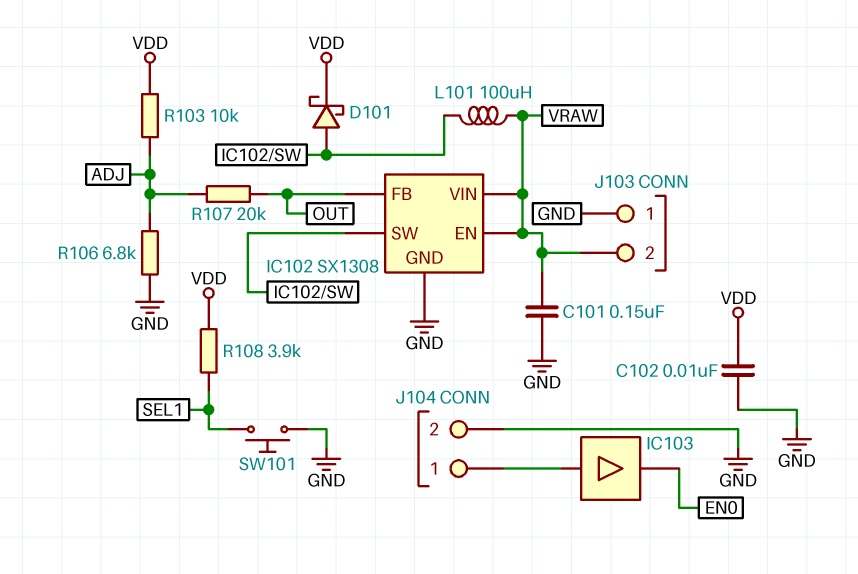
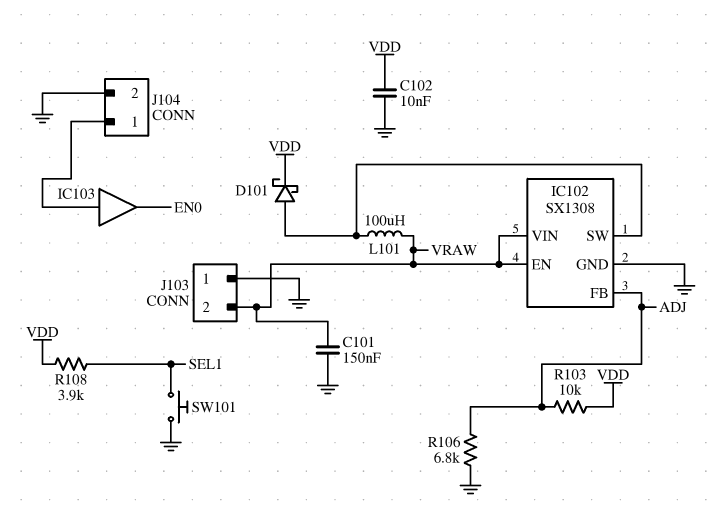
IC102 pin FB: OUT -> ADJ
R107: 20k (ADJ, OUT) -> none

